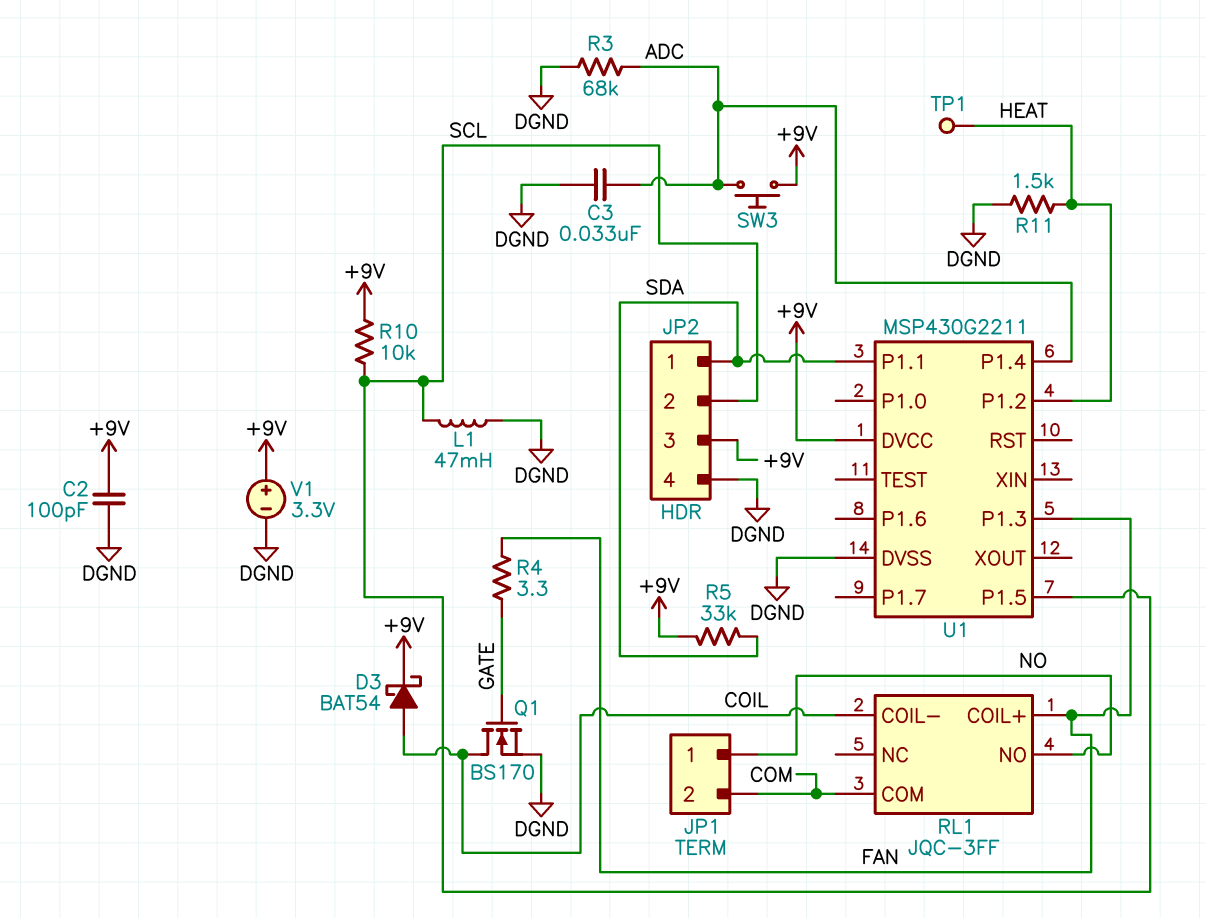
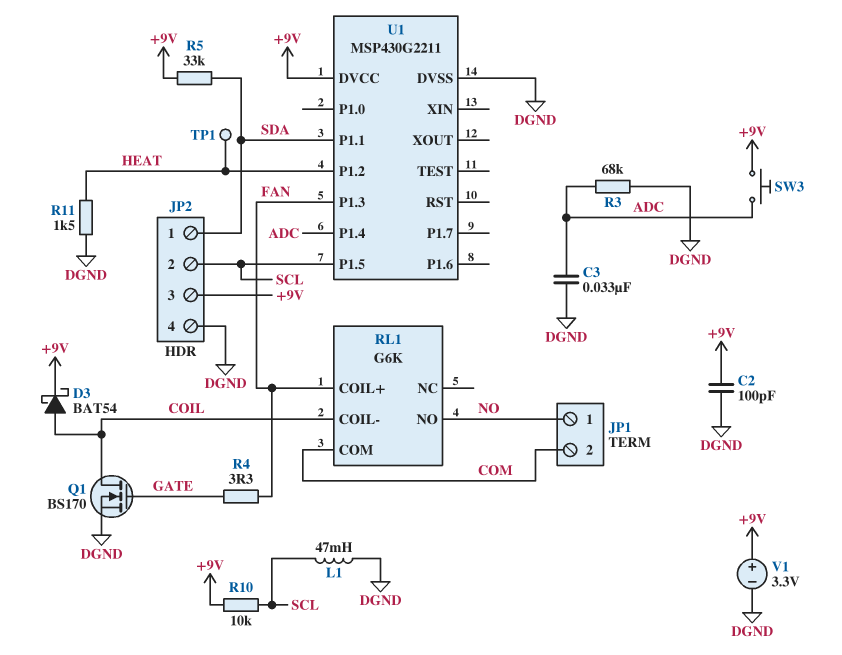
RL1: JQC-3FF -> G6K

